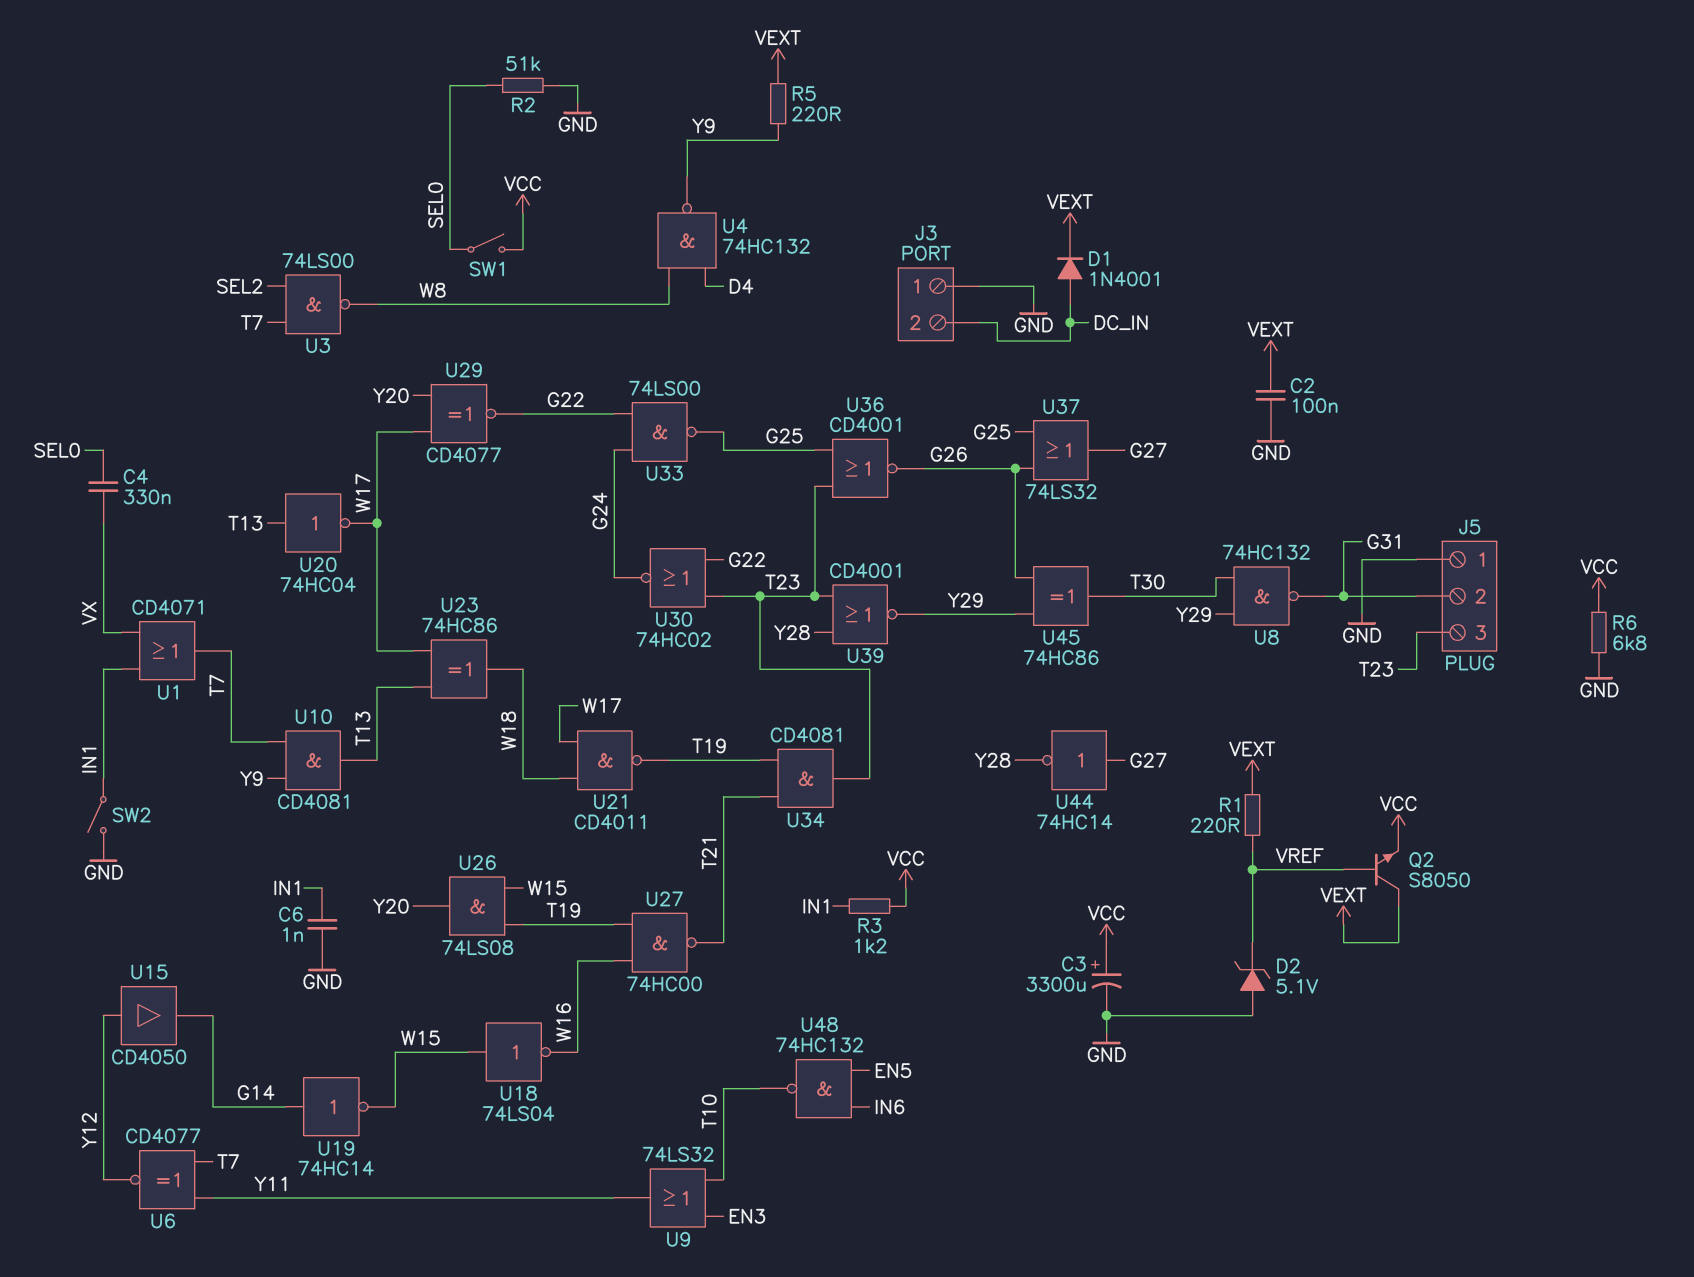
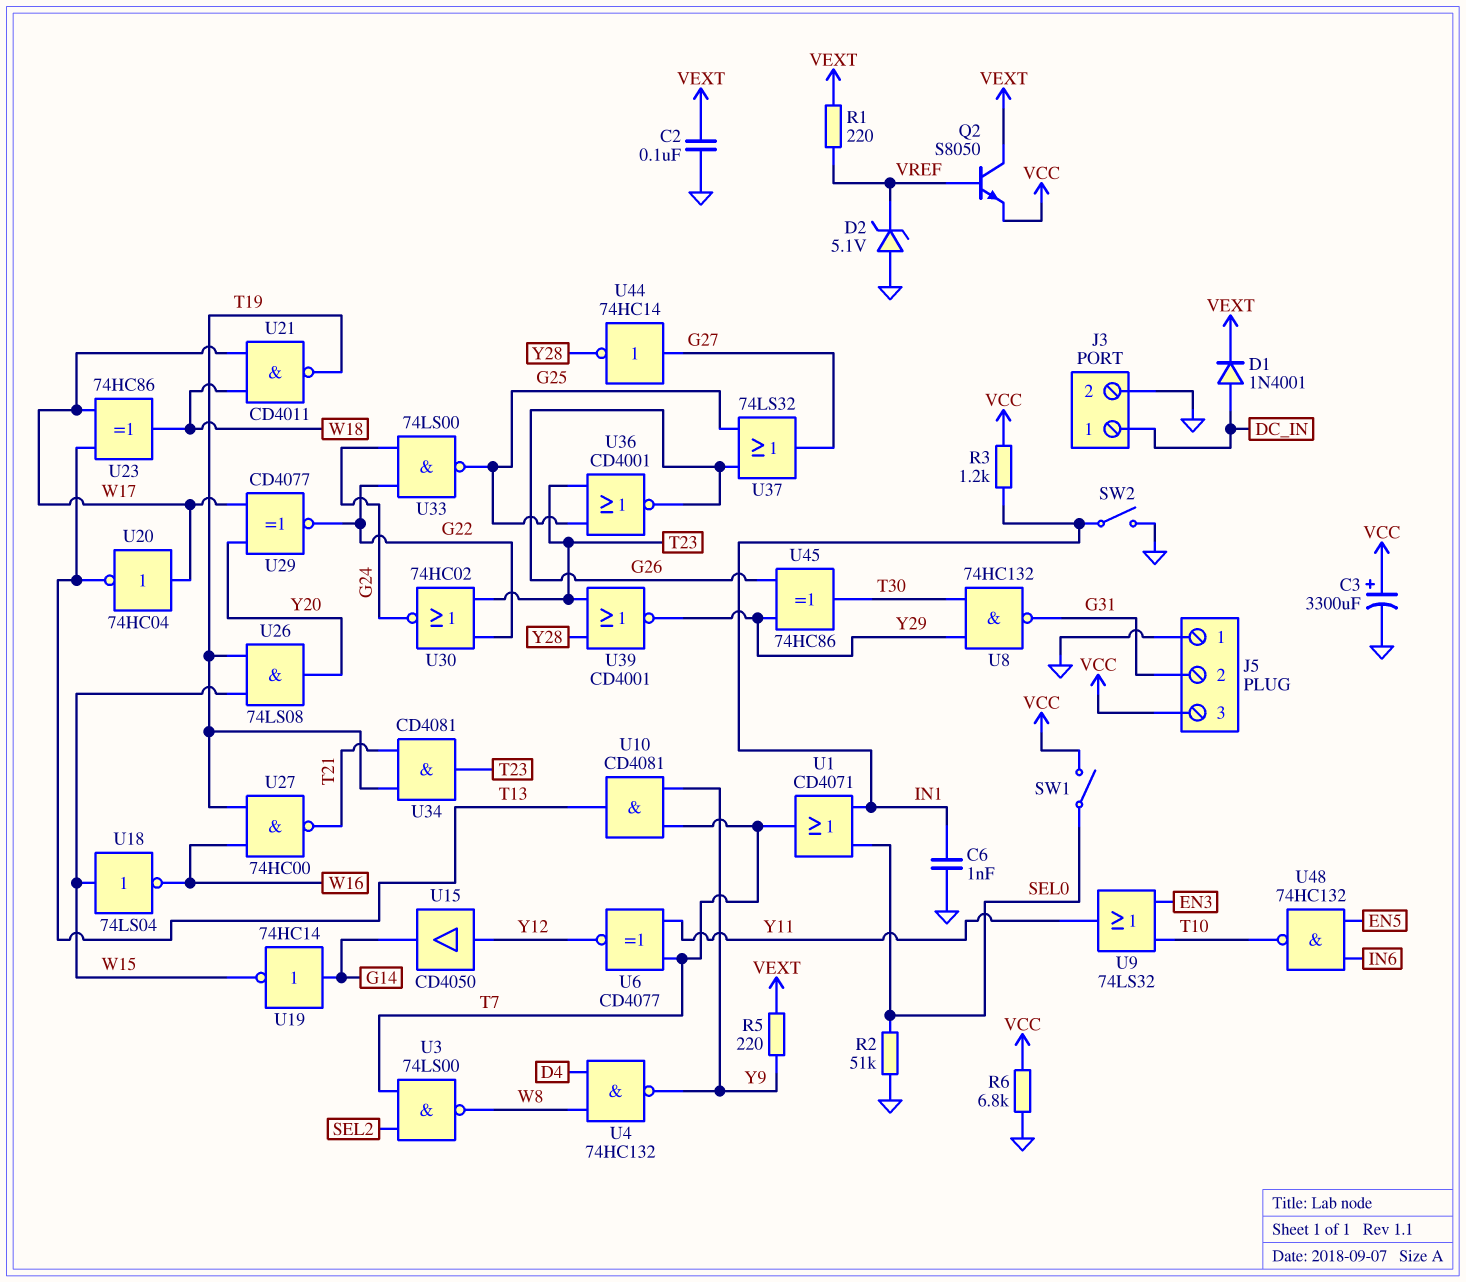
C4: 330nF (SEL0, VX) -> none
J3 pin 1: GND -> DC_IN
J3 pin 2: DC_IN -> GND
J5 pin 3: T23 -> VCC
U1: OR CD4071 (in IN1, in VX, out T7) -> OR CD4071 (in IN1, in SEL0, out T7)
U20: NOT 74HC04 (in T13, out W17) -> NOT 74HC04 (in W17, out T13)

